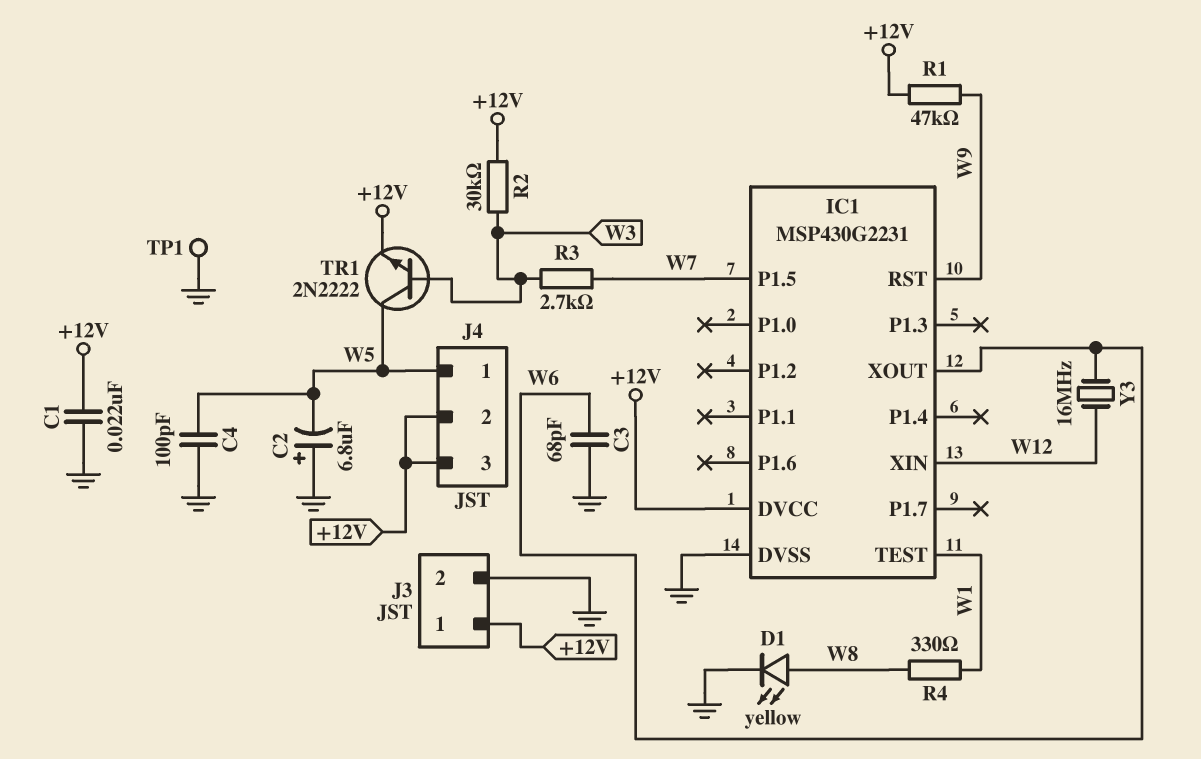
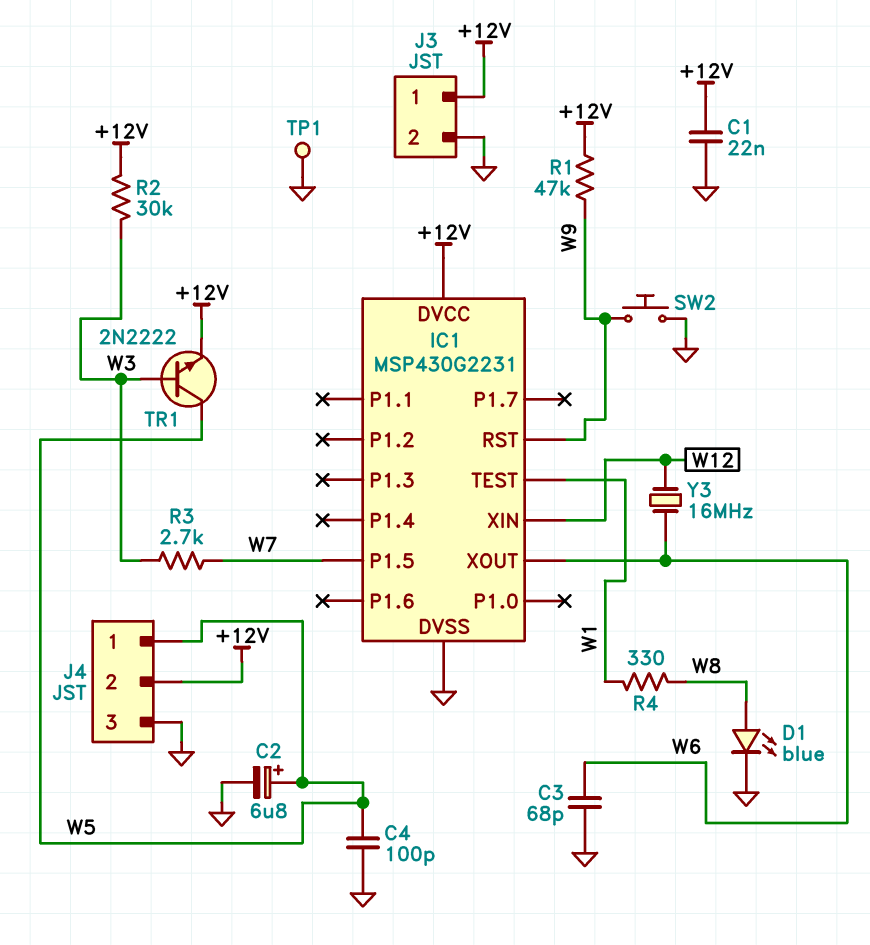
C2: 6.8uF (plus GND, minus W5) -> 6.8uF (plus W5, minus GND)
D1: LED yellow (A W8, K GND) -> LED blue (A W8, K GND)
J4 pin 3: +12V -> GND
SW2: none -> button (GND, W9)

